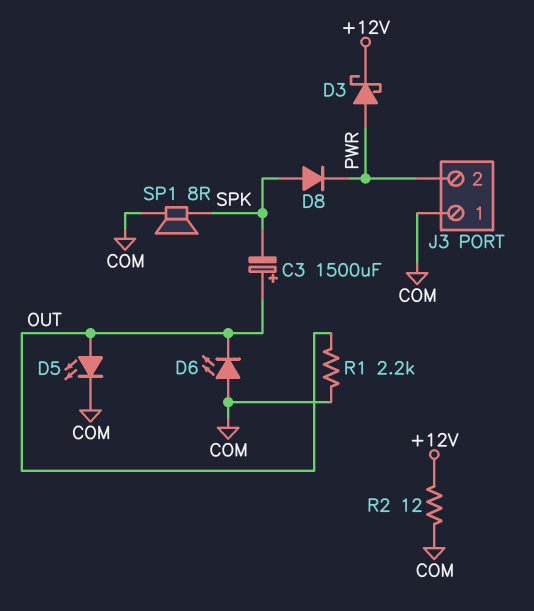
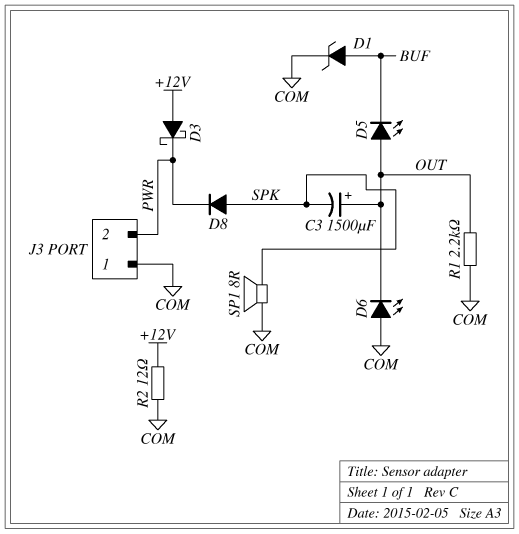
D1: none -> zener (A BUF, K COM)
D3: schottky (A PWR, K +12V) -> schottky (A +12V, K PWR)
D5: LED (A OUT, K COM) -> LED (A OUT, K BUF)

